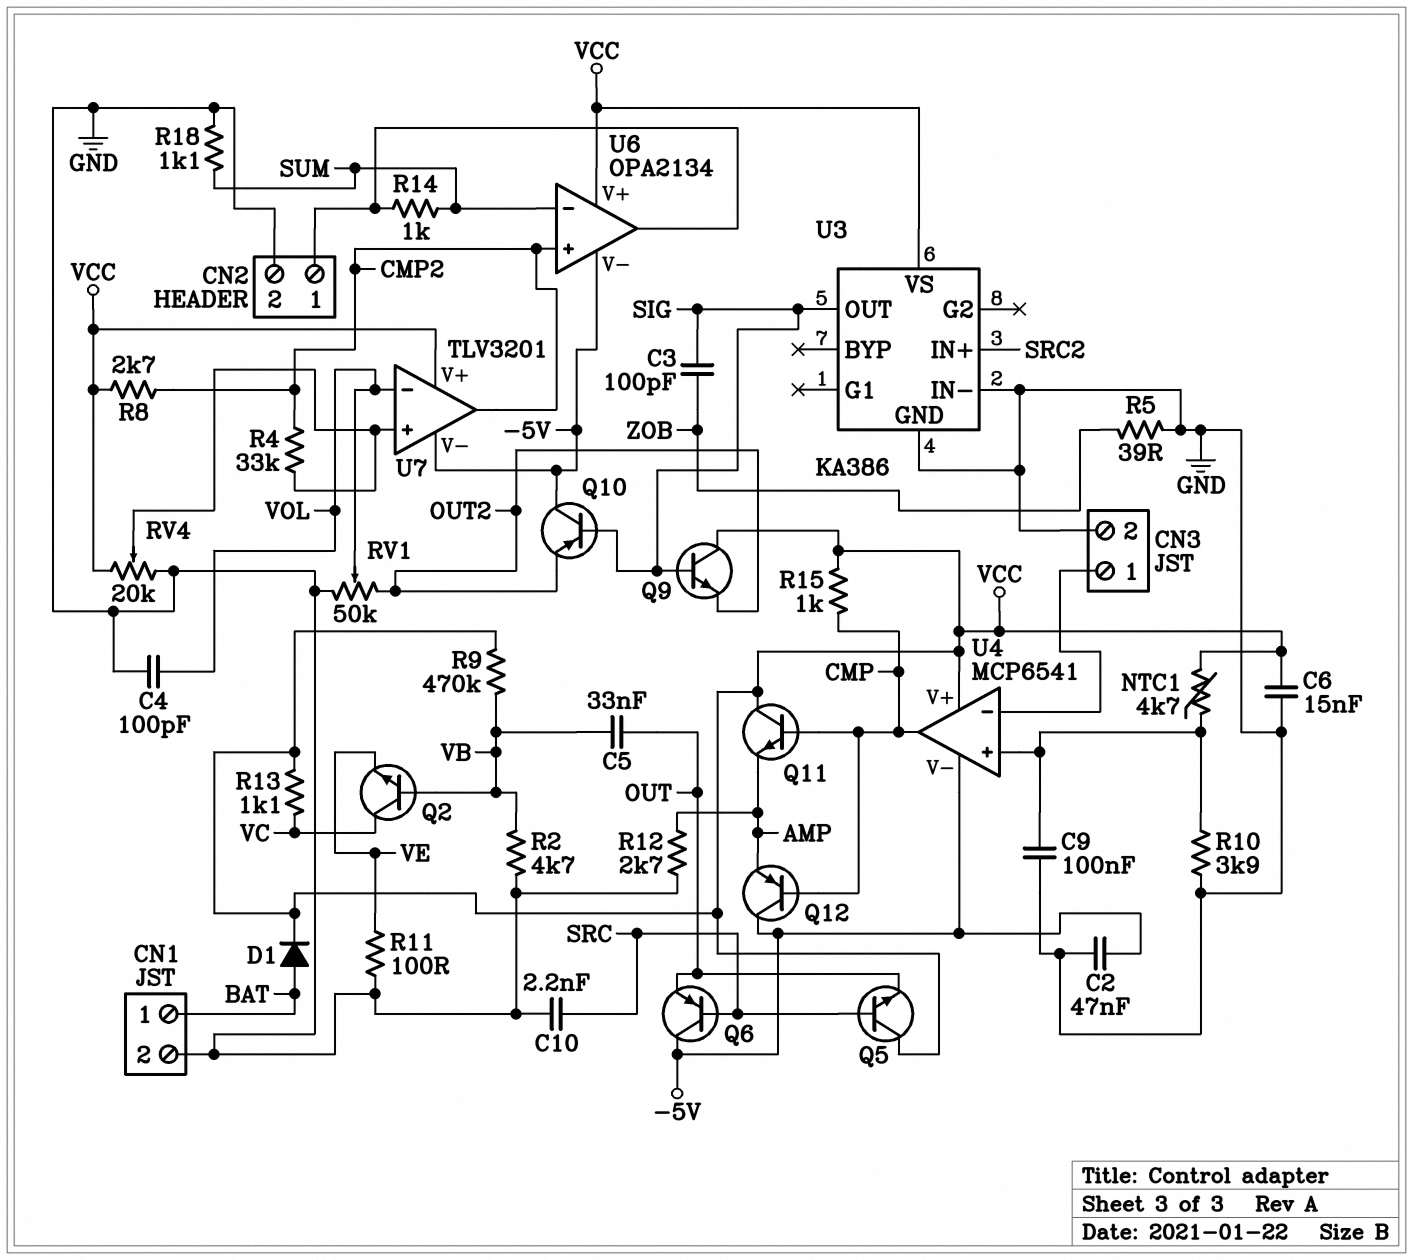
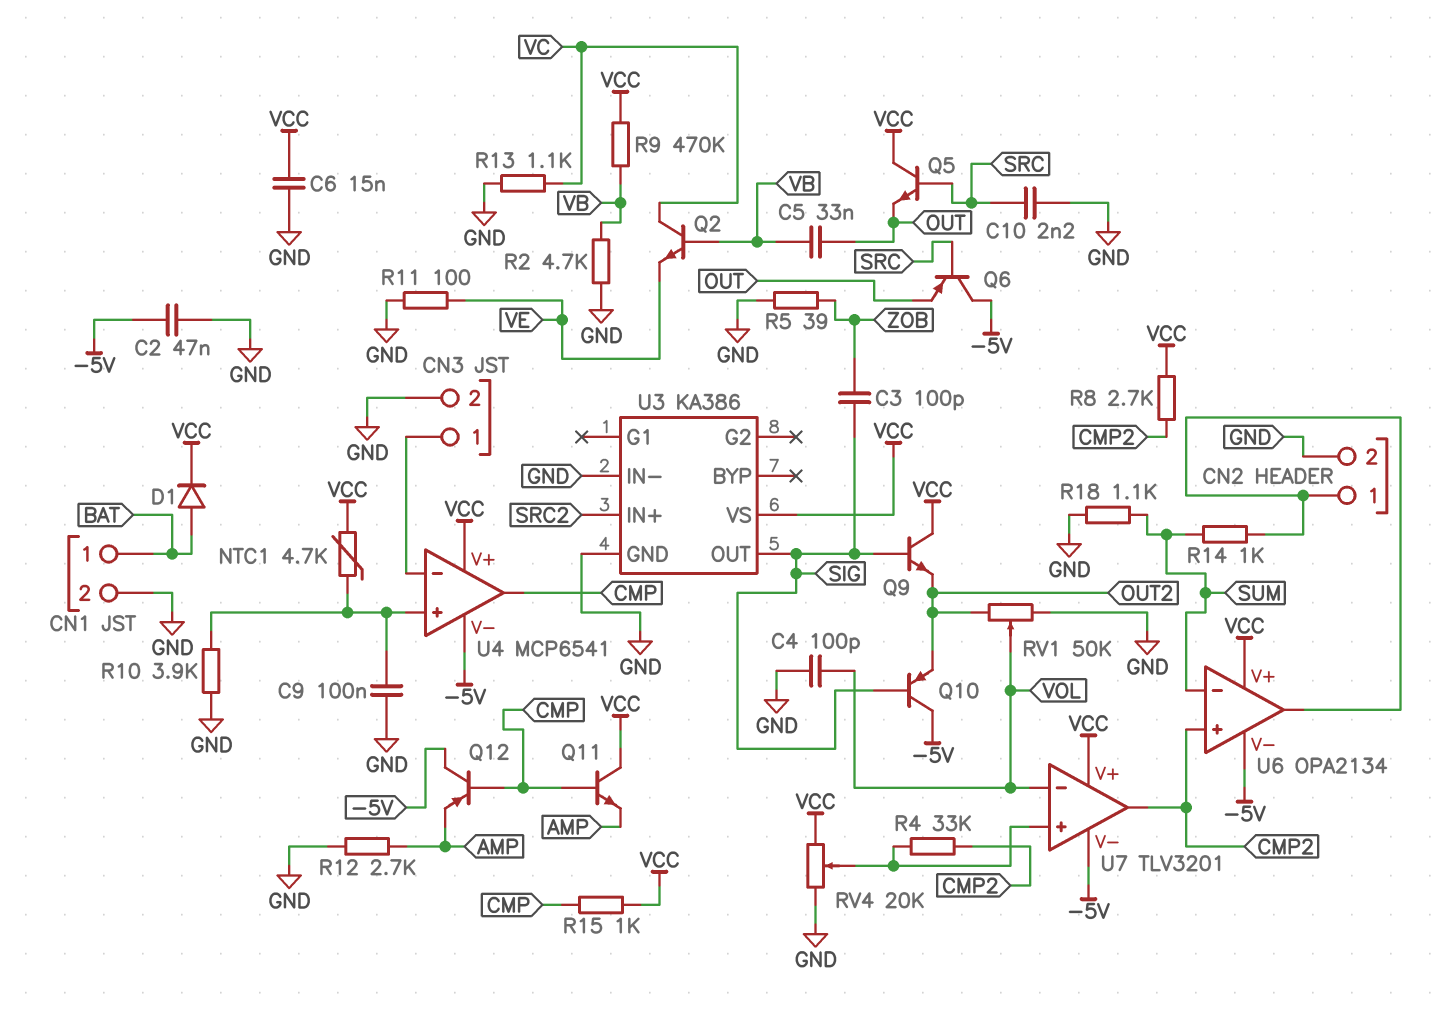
R13: 1.1k (VC, VCC) -> 1.1k (GND, VC)

